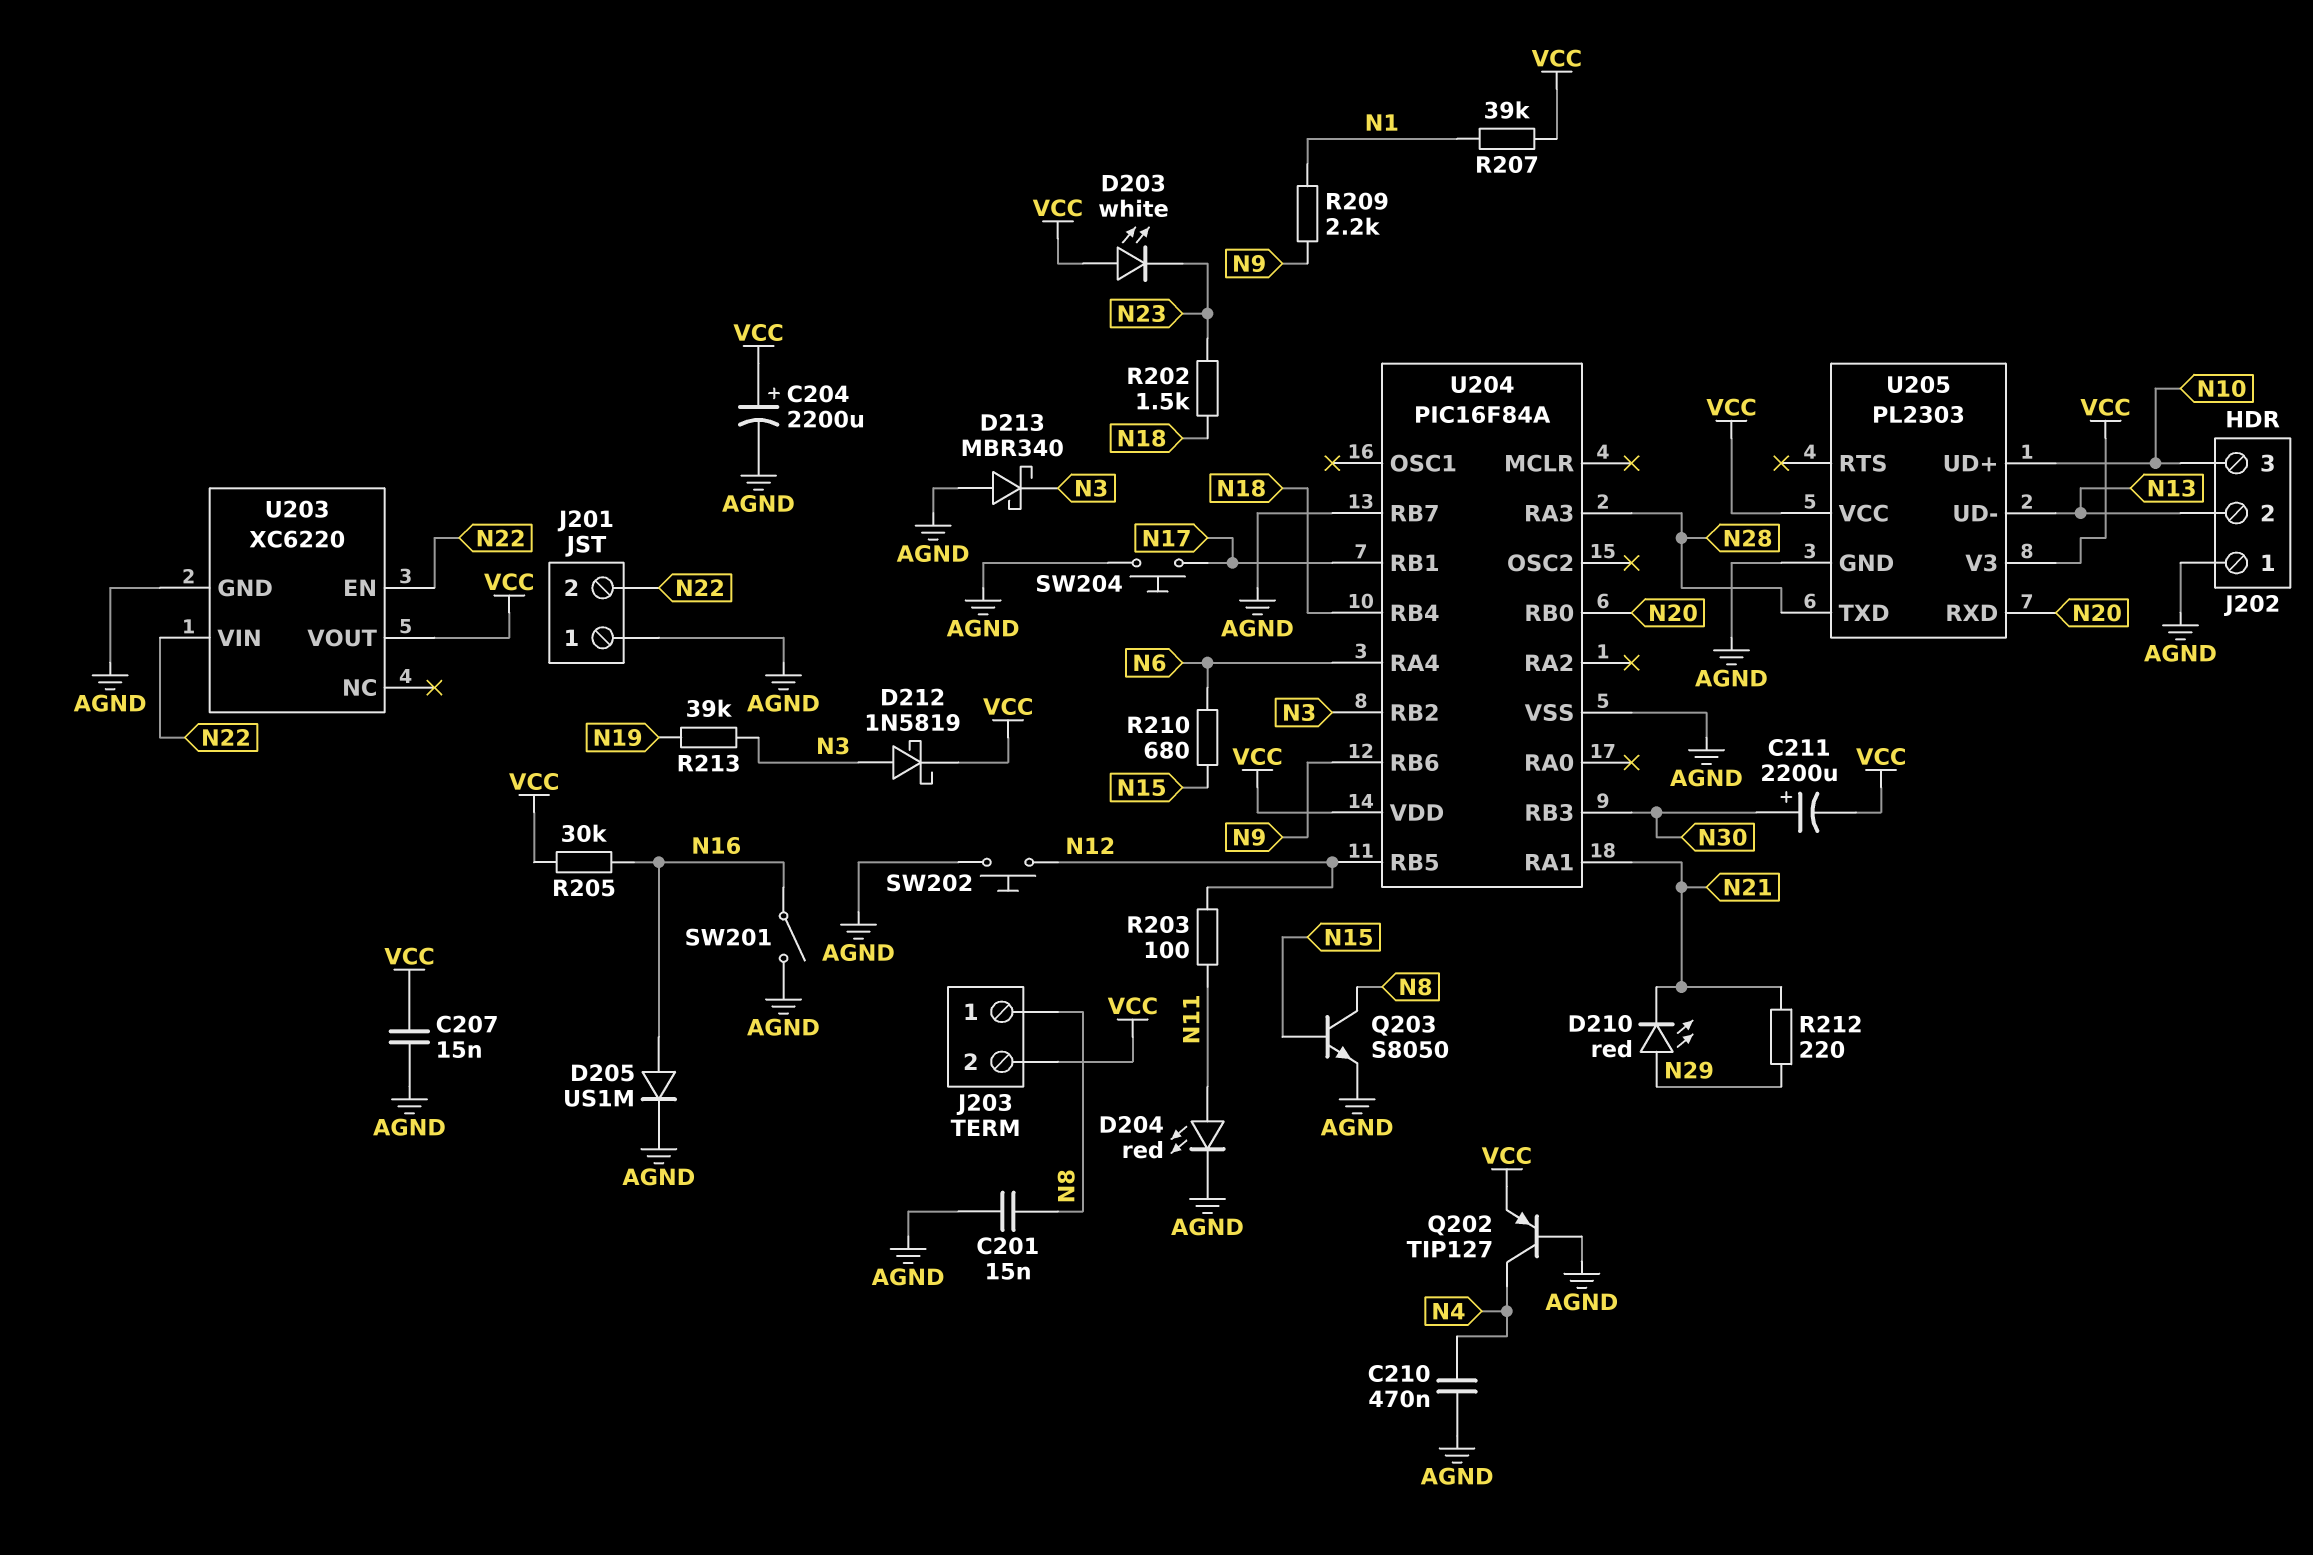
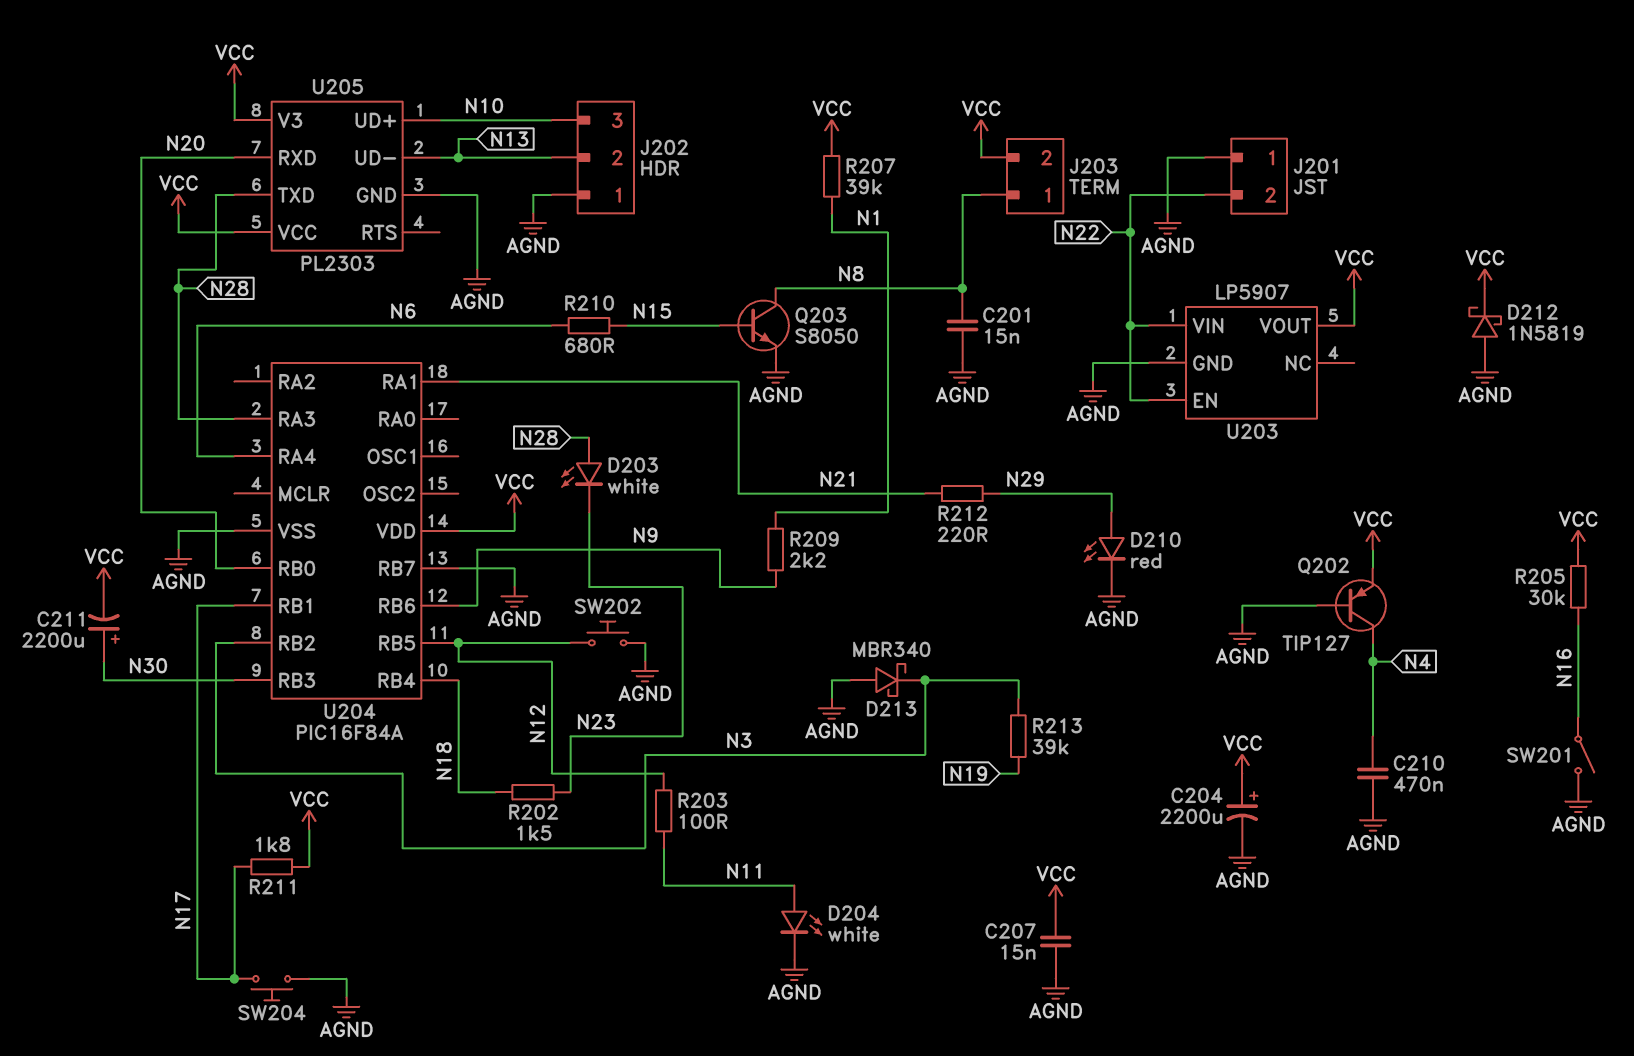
D203: LED white (A VCC, K N23) -> LED white (A N28, K N23)
D204: LED red (A N11, K AGND) -> LED white (A N11, K AGND)
D205: diode US1M (A N16, K AGND) -> none
D210: LED red (A N29, K N21) -> LED red (A N29, K AGND)
D212: schottky 1N5819 (A N3, K VCC) -> schottky 1N5819 (A AGND, K VCC)
R211: none -> 1.8k (N17, VCC)
U203: XC6220 -> LP5907

